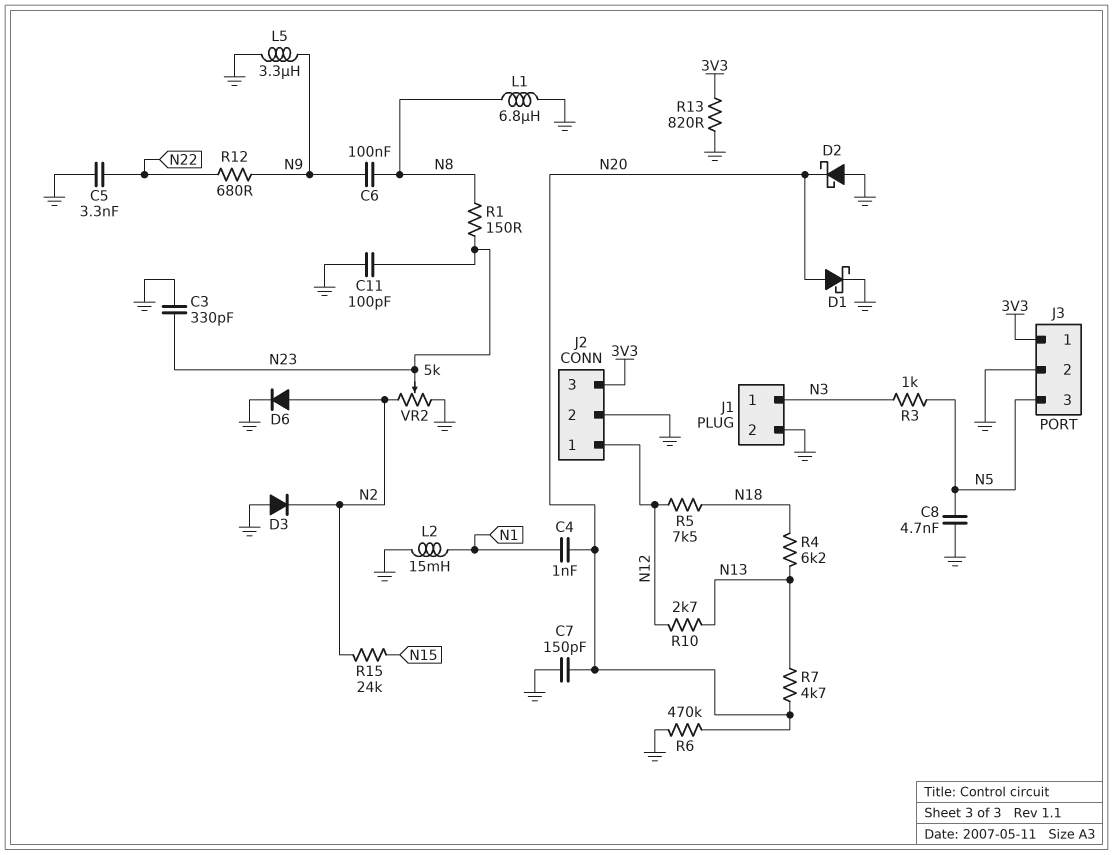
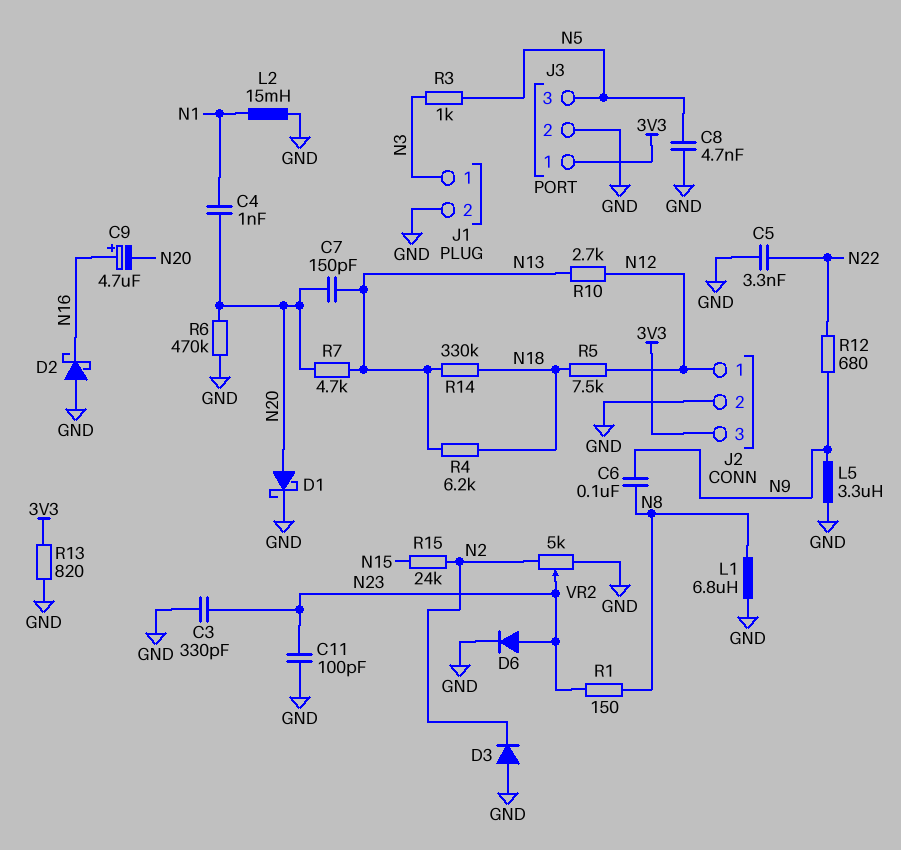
C7: 150pF (GND, N20) -> 150pF (N13, N20)
C9: none -> 4.7uF (plus N16, minus N20)
D2: schottky (A GND, K N20) -> schottky (A GND, K N16)
D6: diode (A N2, K GND) -> diode (A N23, K GND)
R14: none -> 330k (N13, N18)

